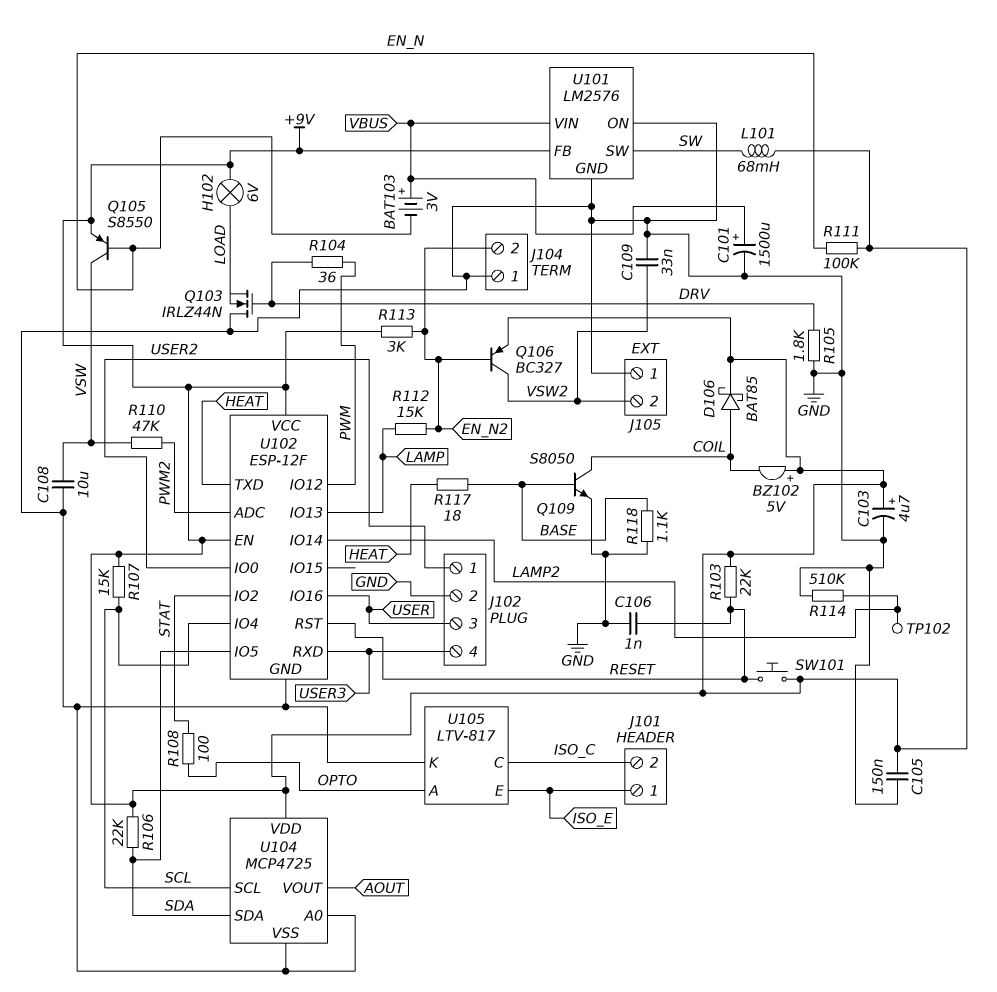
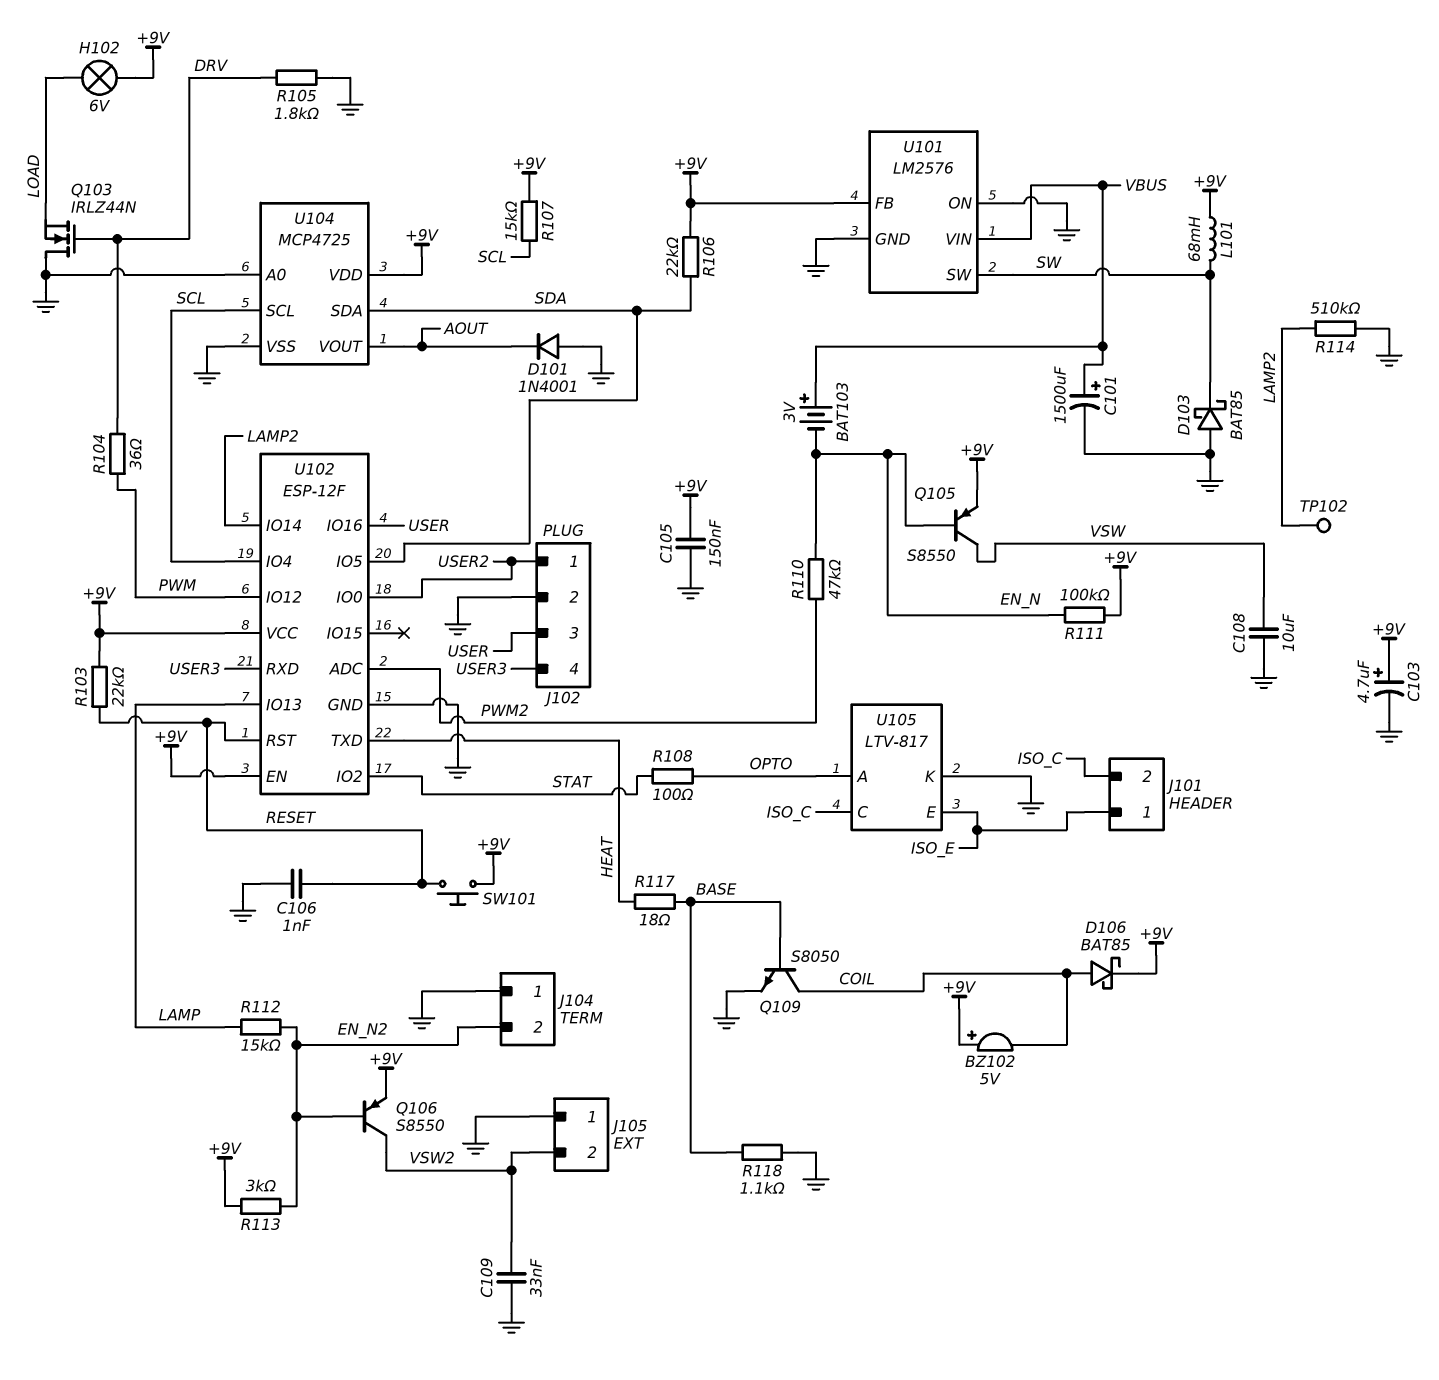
D101: none -> diode 1N4001 (A GND, K AOUT)
D103: none -> schottky BAT85 (A GND, K SW)
Q106: PNP BC327 (B EN_N2, C VSW2, E +9V) -> PNP S8550 (B EN_N2, C VSW2, E +9V)
R110: 47k (PWM2, VSW) -> 47k (EN_N, PWM2)

